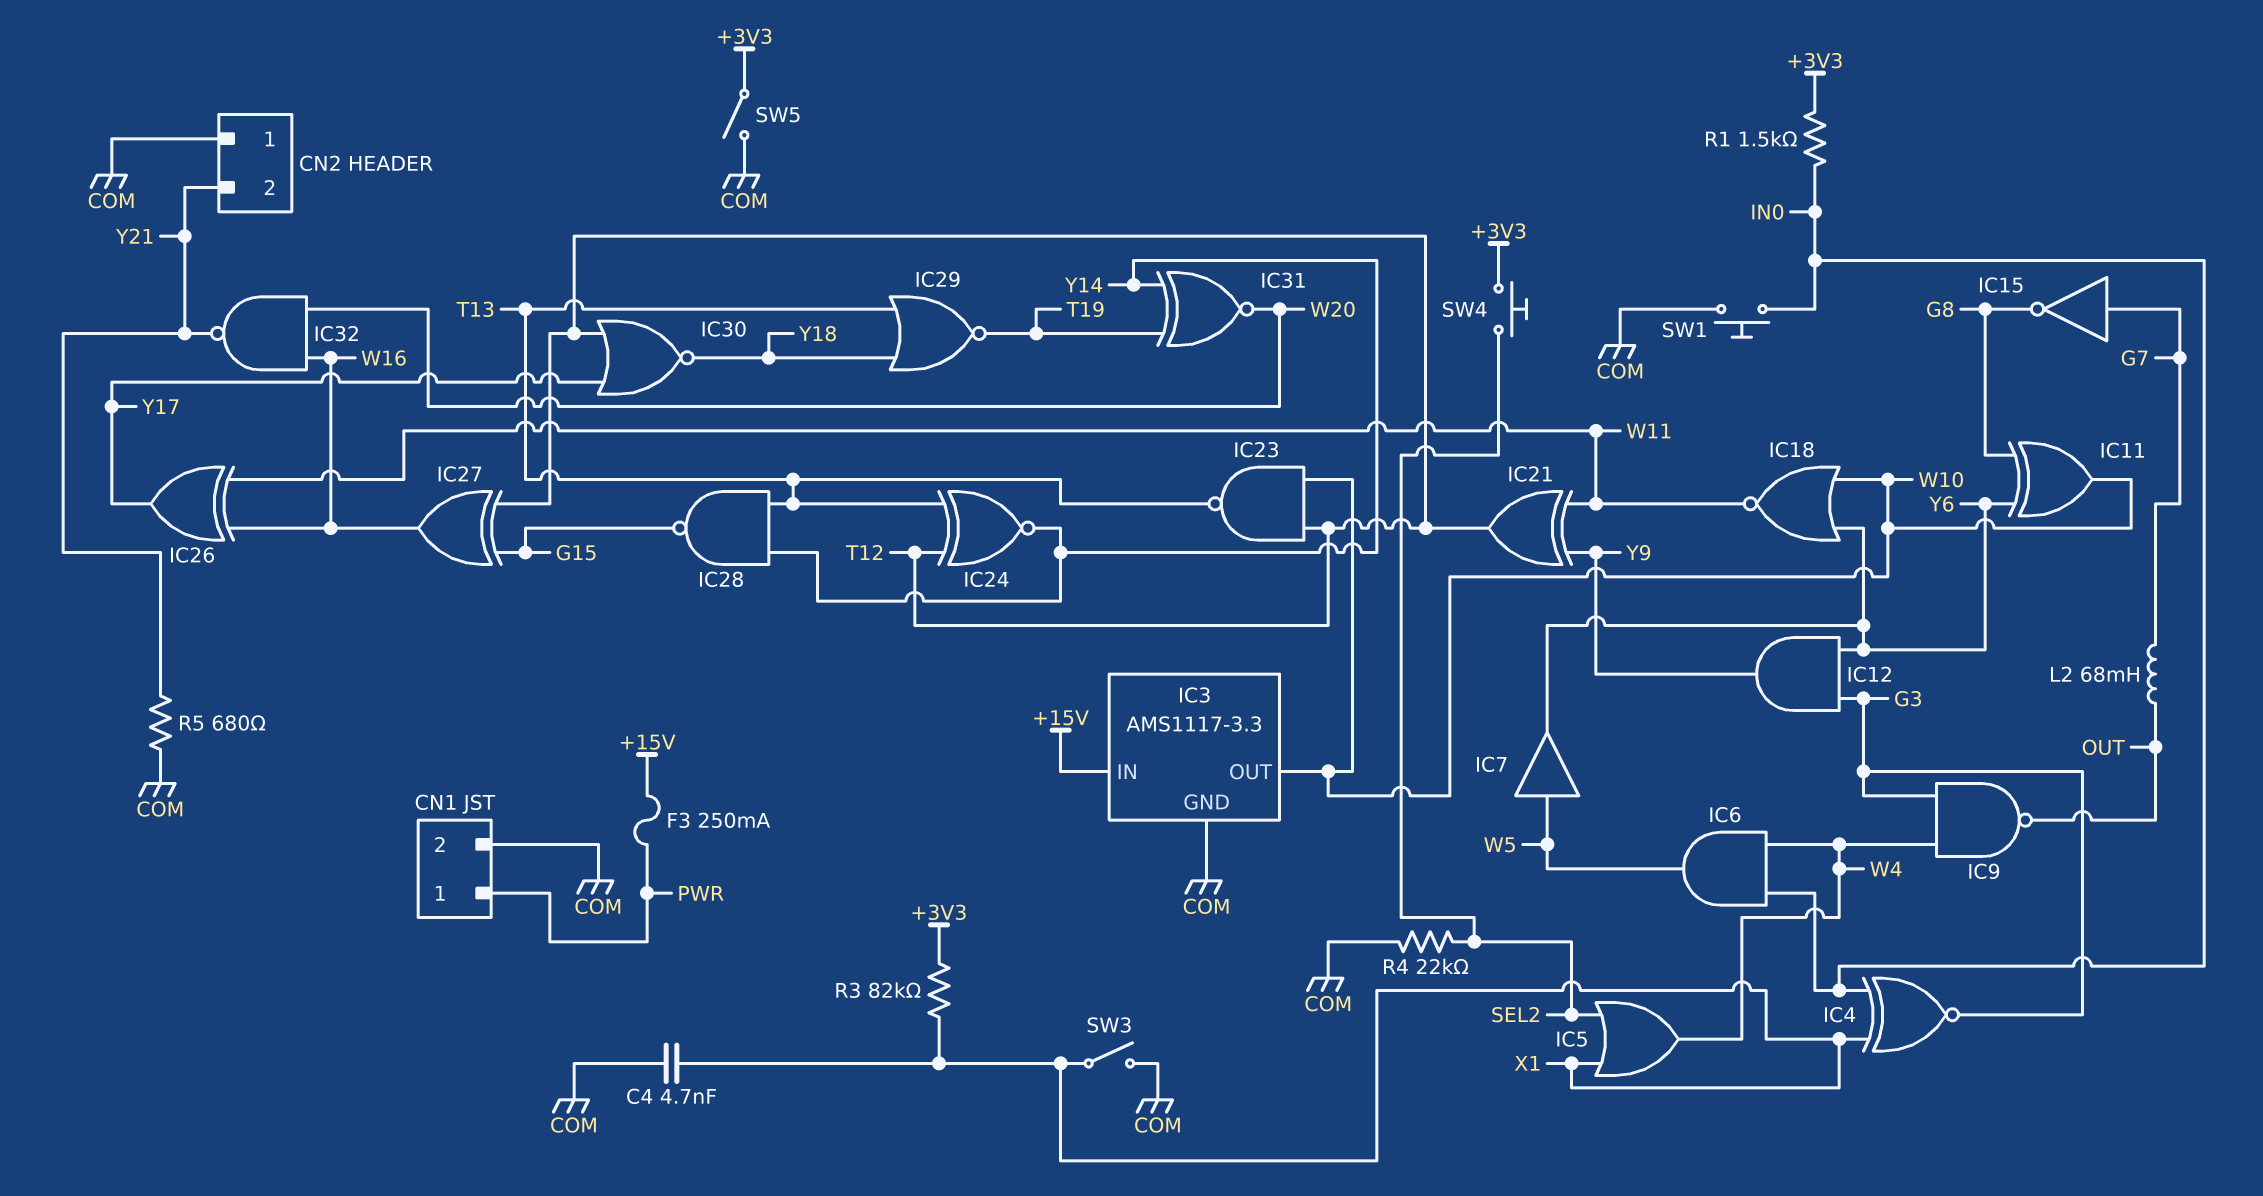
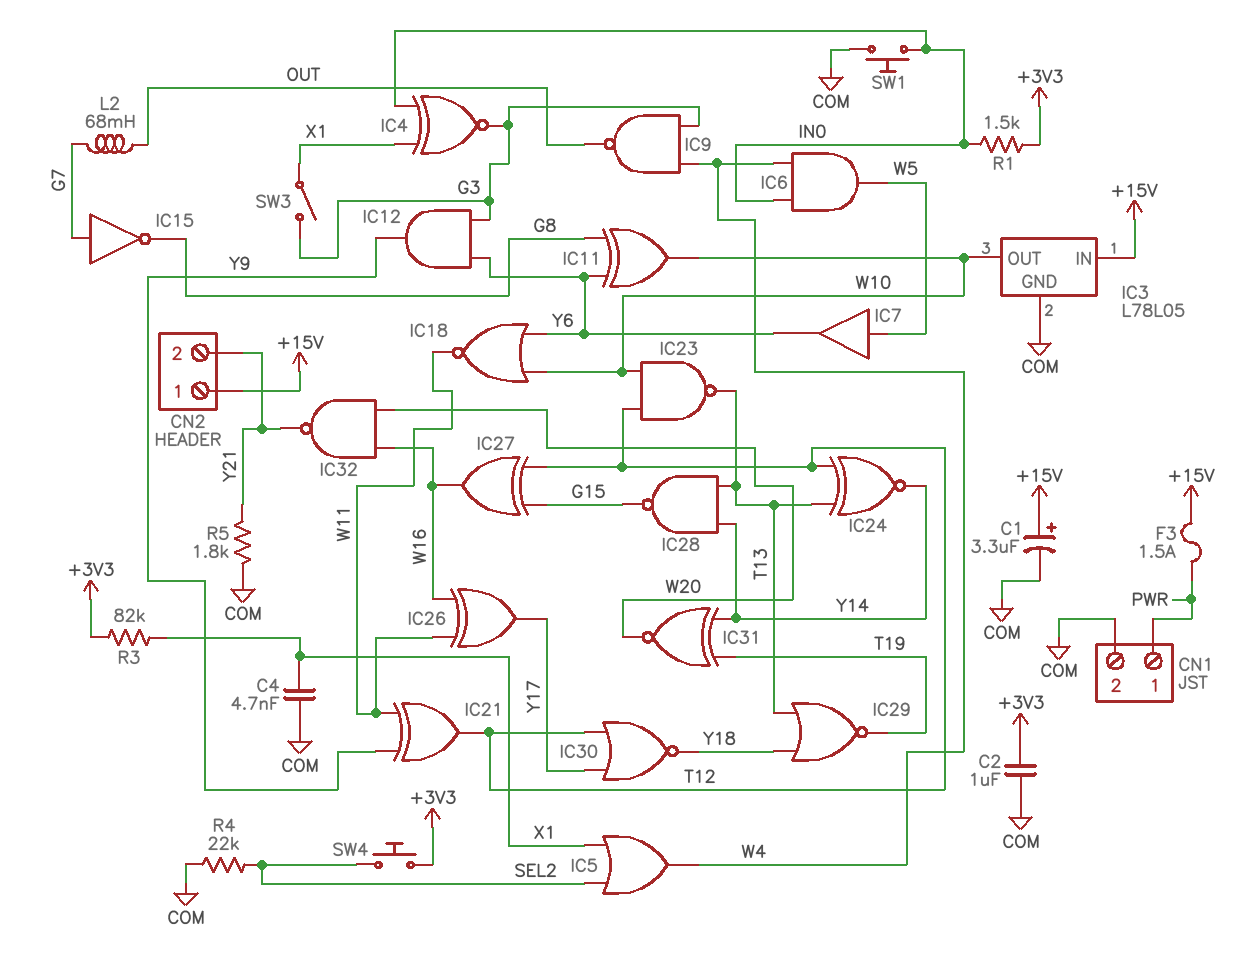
C1: none -> 3.3uF (plus +15V, minus COM)
C2: none -> 1uF (+3V3, COM)
CN2 pin 1: COM -> +15V
F3: 250mA (+15V, PWR) -> 1.5A (+15V, PWR)
IC3: AMS1117-3.3 -> L78L05
R5: 680 (COM, Y21) -> 1.8k (COM, Y21)
SW3: switch (COM, X1) -> switch (G3, X1)
SW5: switch (+3V3, COM) -> none

